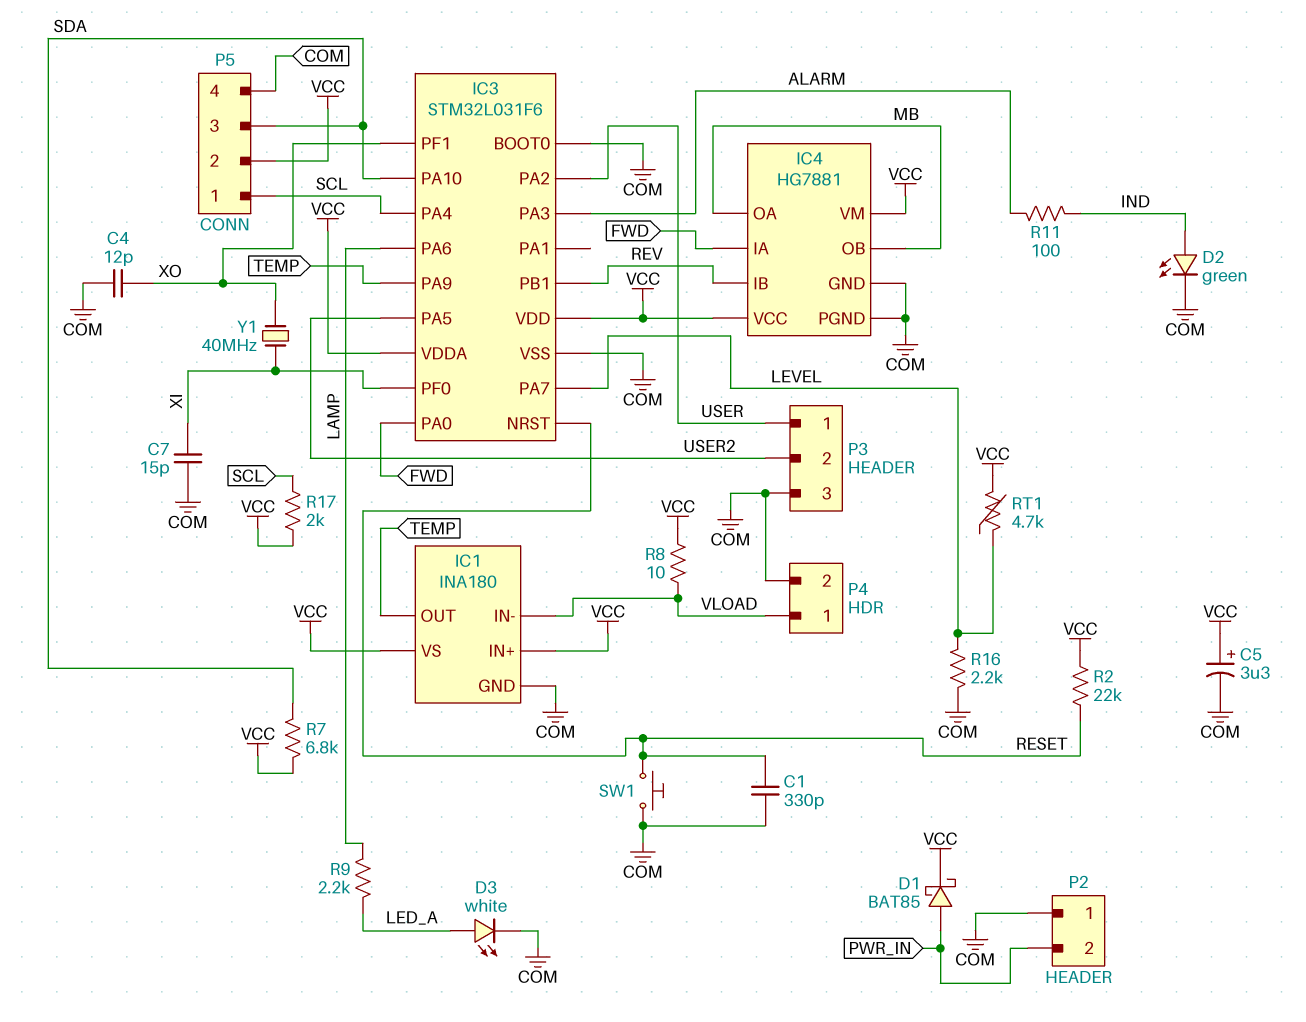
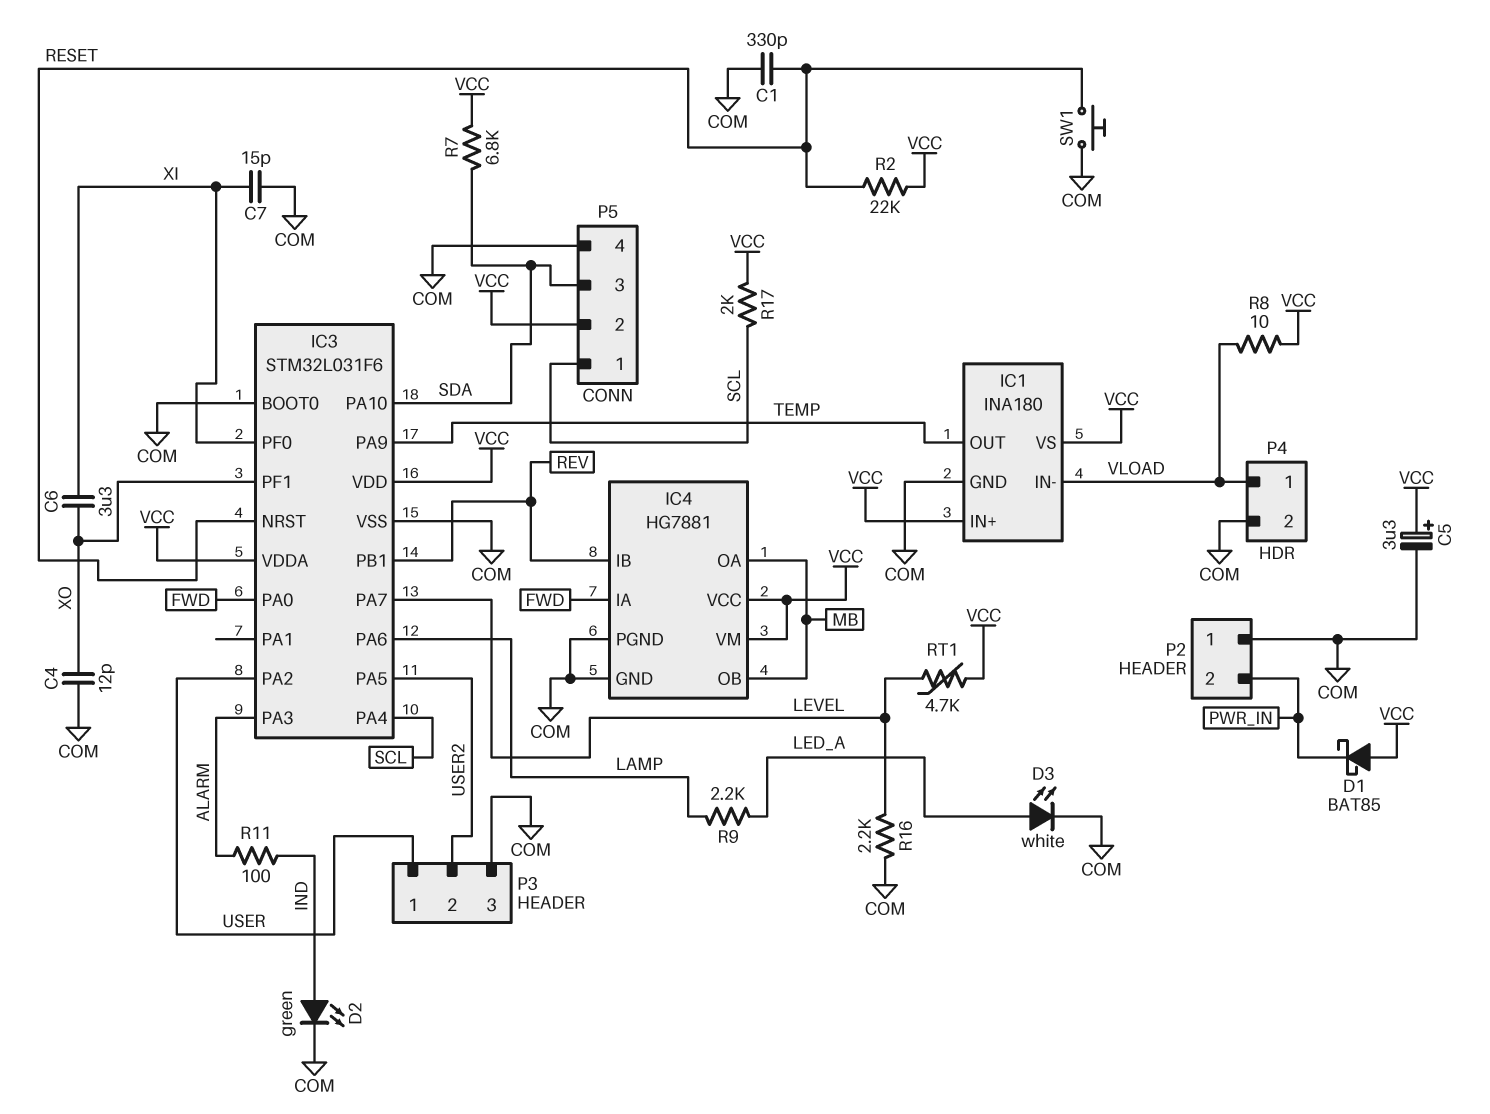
C6: none -> 3.3uF (XI, XO)
D1: schottky BAT85 (A PWR_IN, K VCC) -> schottky BAT85 (A VCC, K PWR_IN)
Y1: 40MHz (XI, XO) -> none

